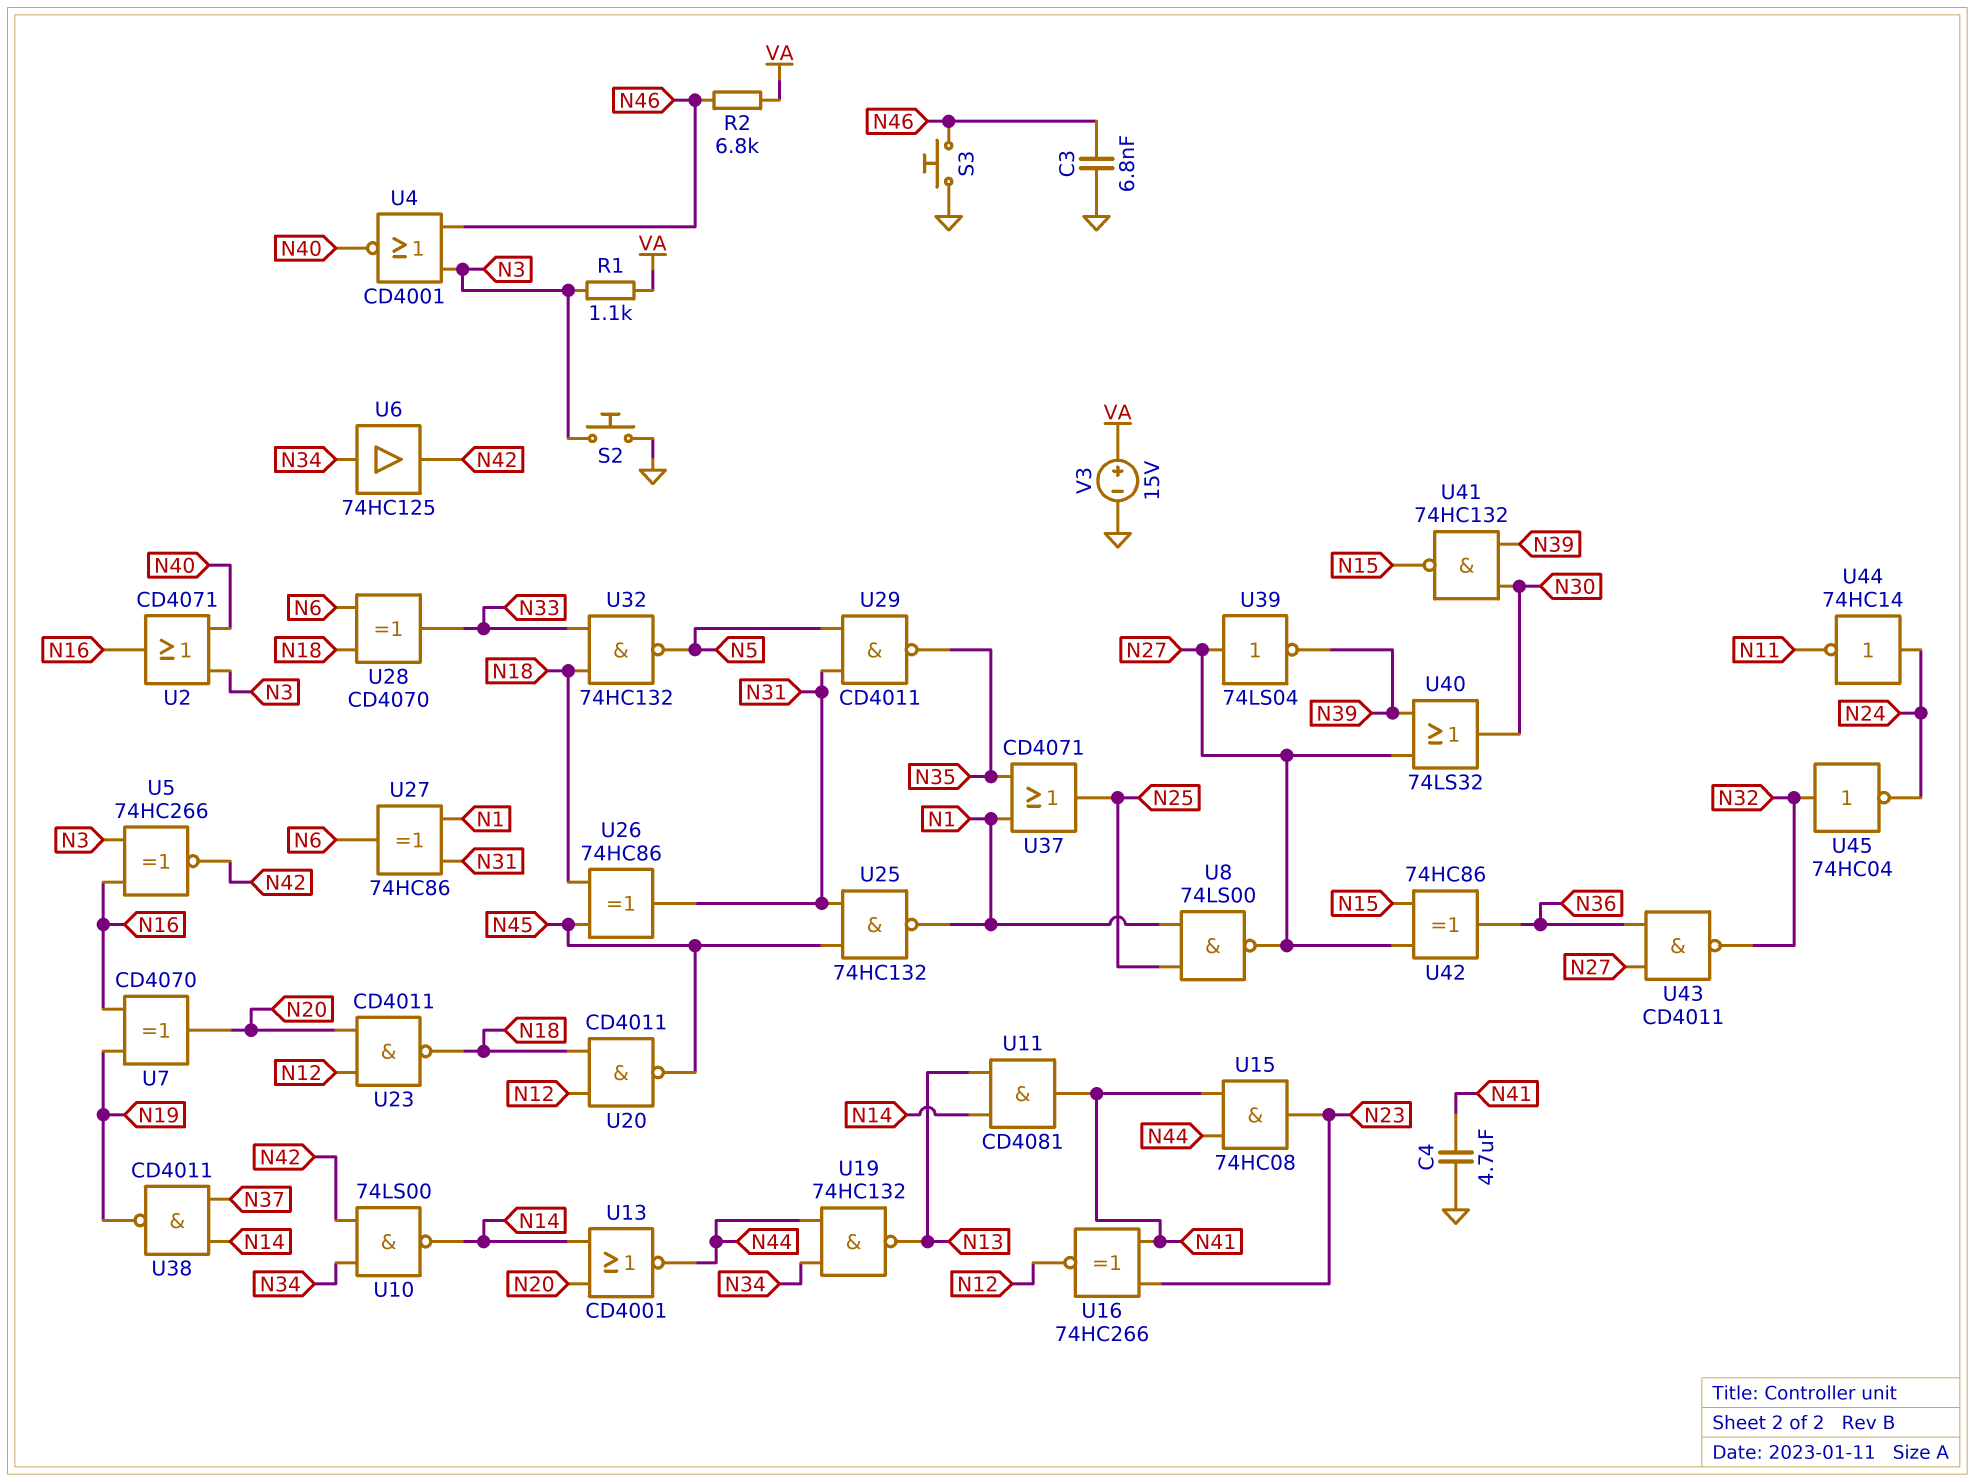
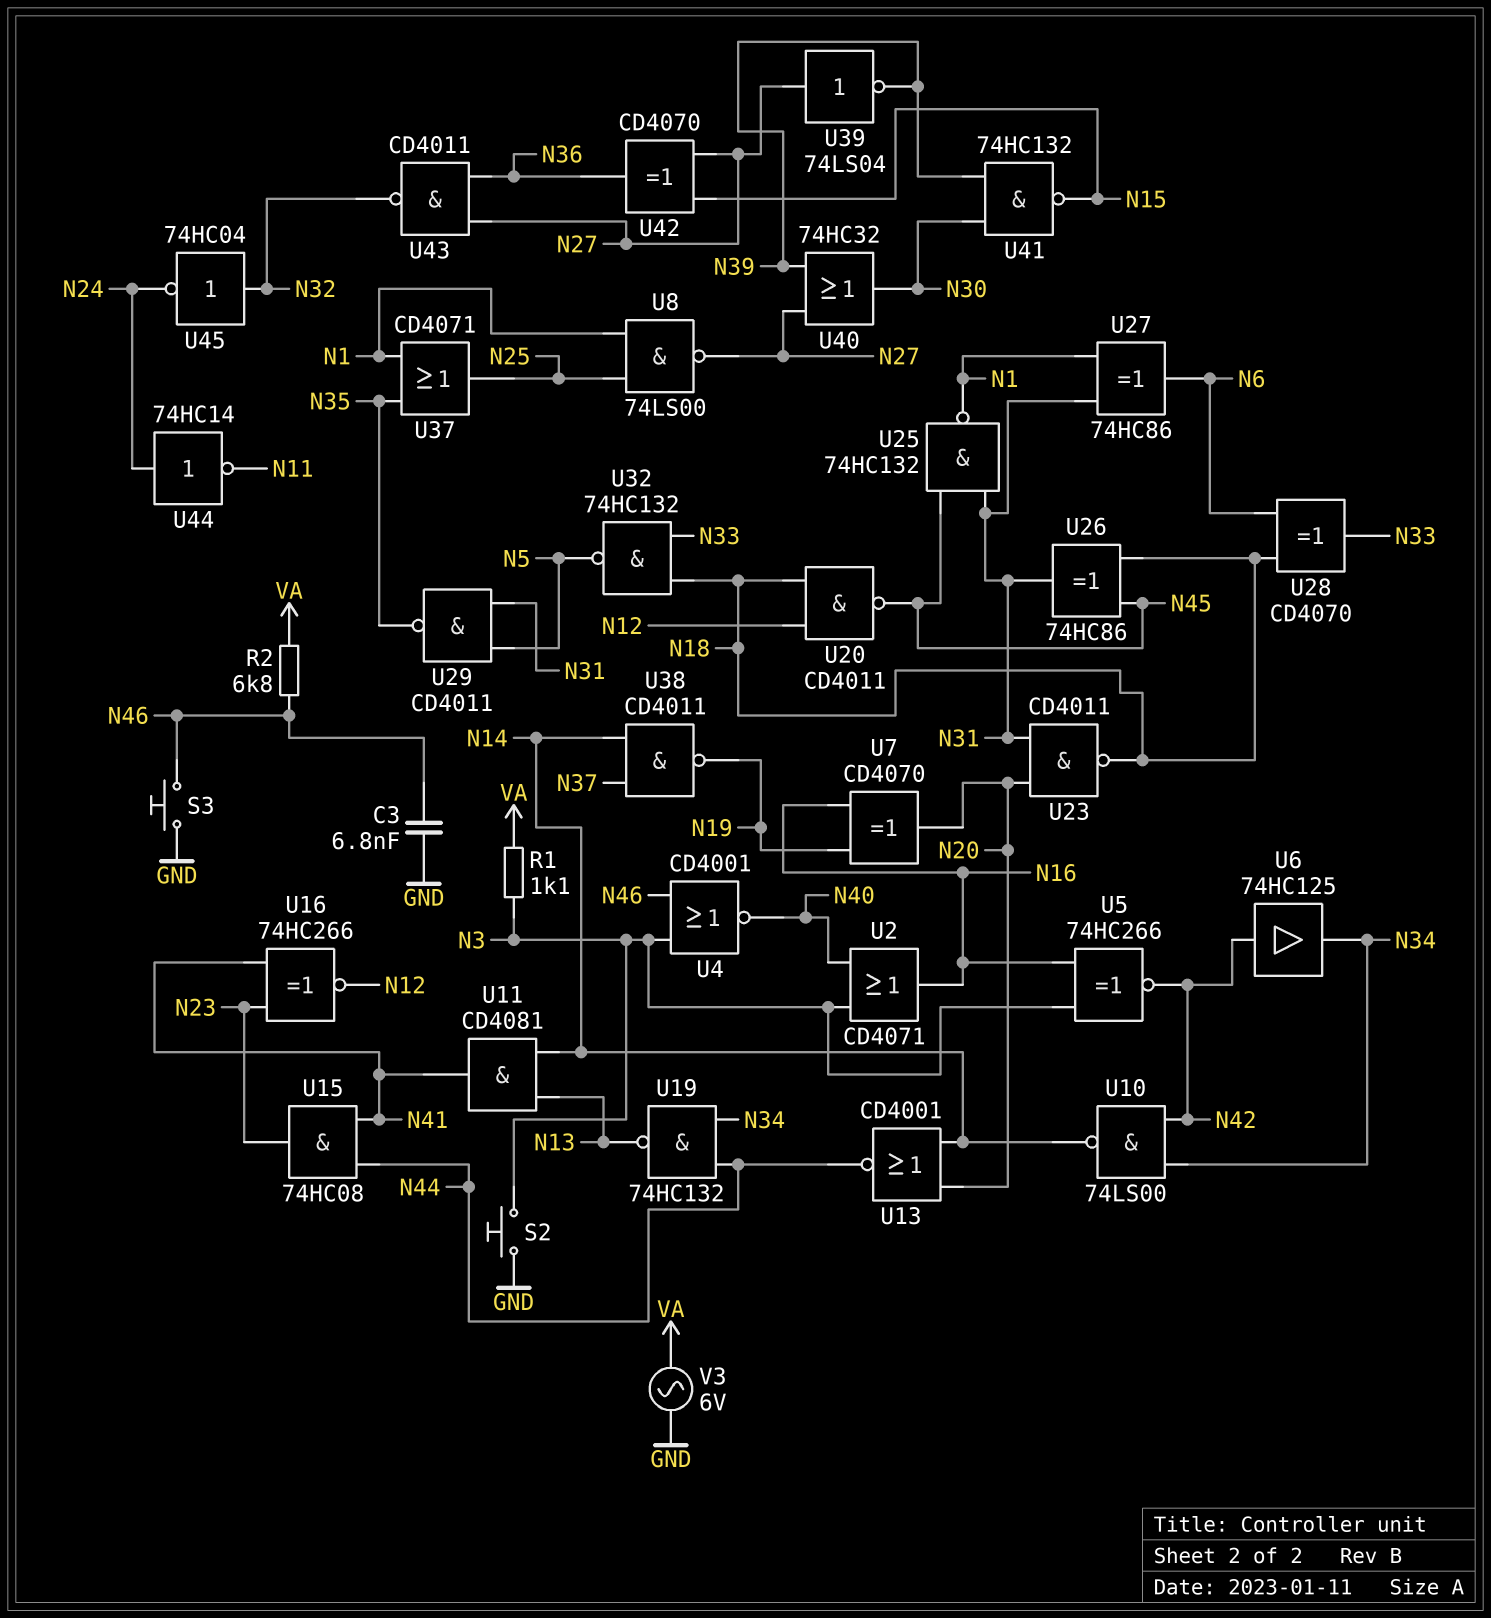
C4: 4.7uF (GND, N41) -> none
U6: buffer 74HC125 (in N34, out N42) -> buffer 74HC125 (in N42, out N34)
U23: NAND CD4011 (in N12, in N20, out N18) -> NAND CD4011 (in N20, in N31, out N18)
U40: OR 74LS32 (in N27, in N39, out N30) -> OR 74HC32 (in N27, in N39, out N30)
U42: XOR 74HC86 (in N15, in N27, out N36) -> XOR CD4070 (in N15, in N27, out N36)
V3: 15V (plus VA, minus GND) -> AC 6V (GND, VA)

